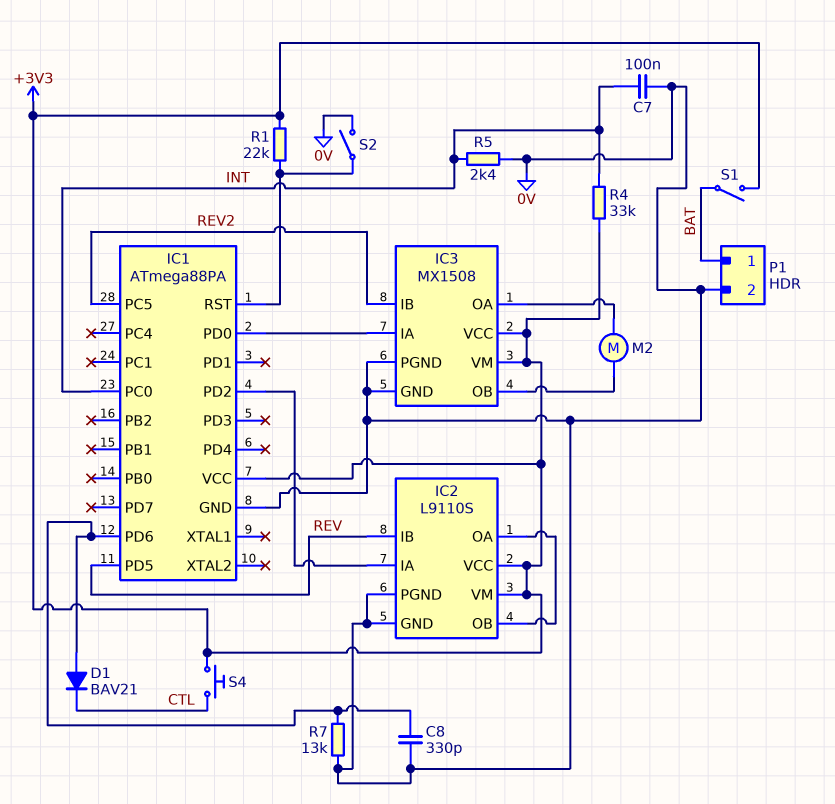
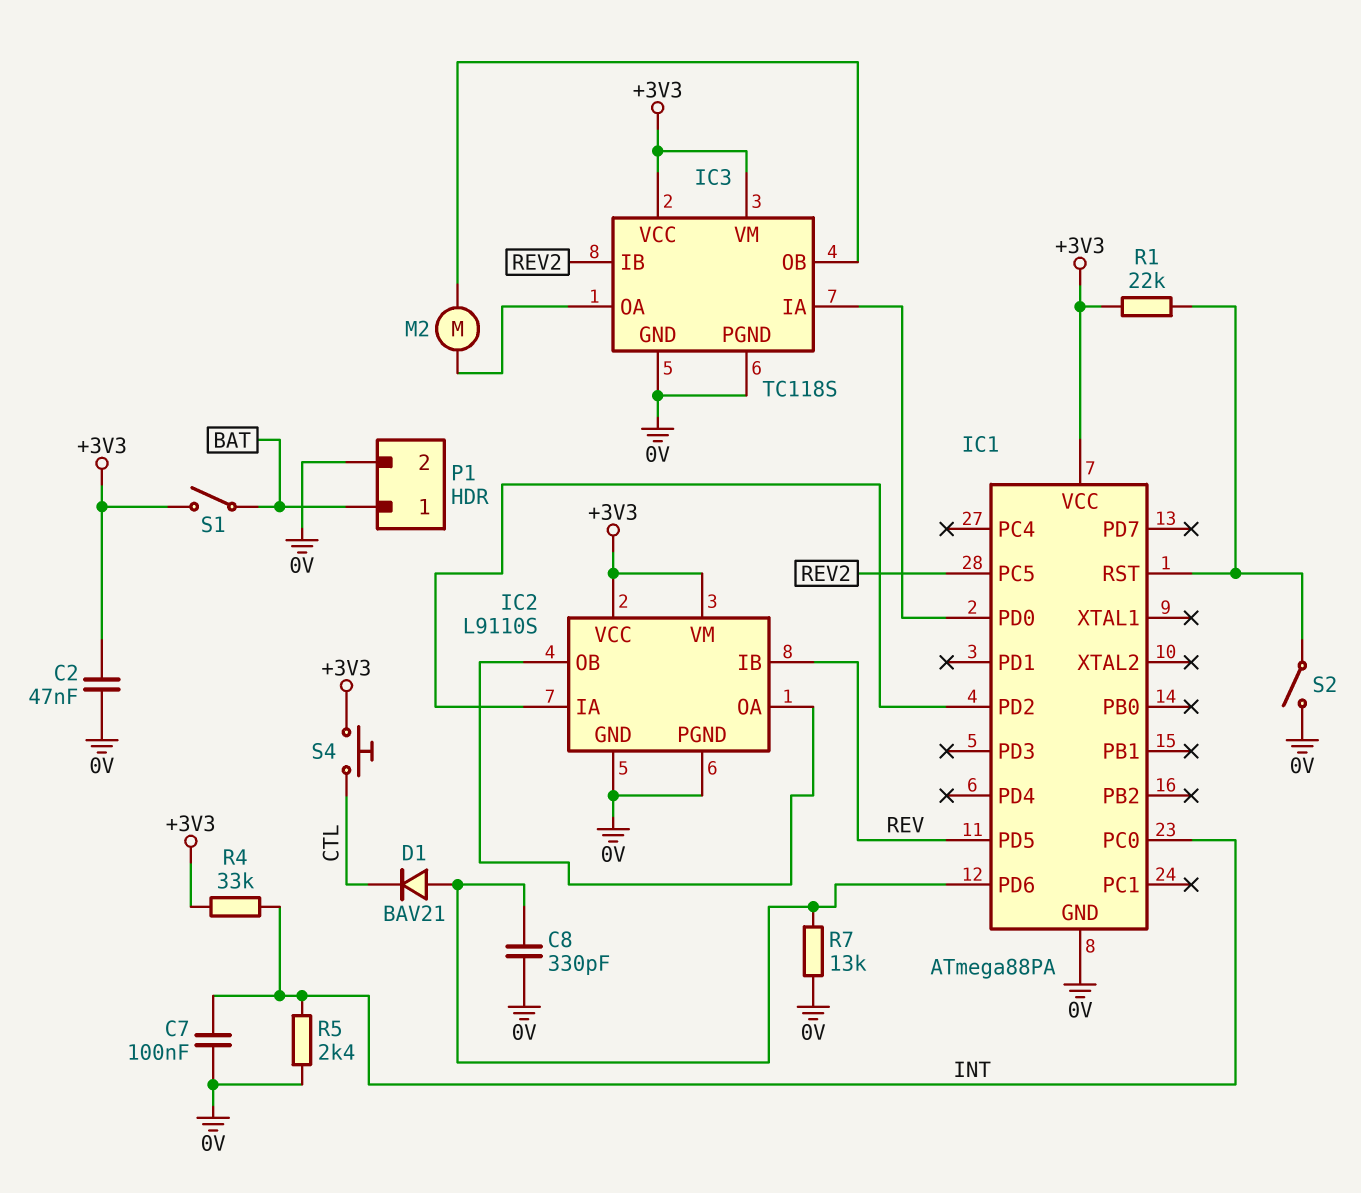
C2: none -> 47nF (+3V3, 0V)
IC3: MX1508 -> TC118S

